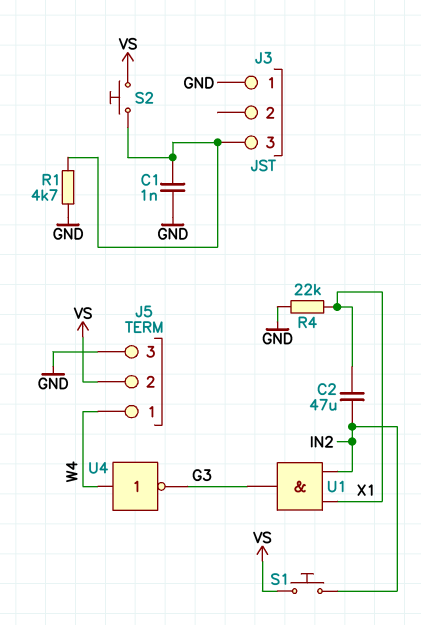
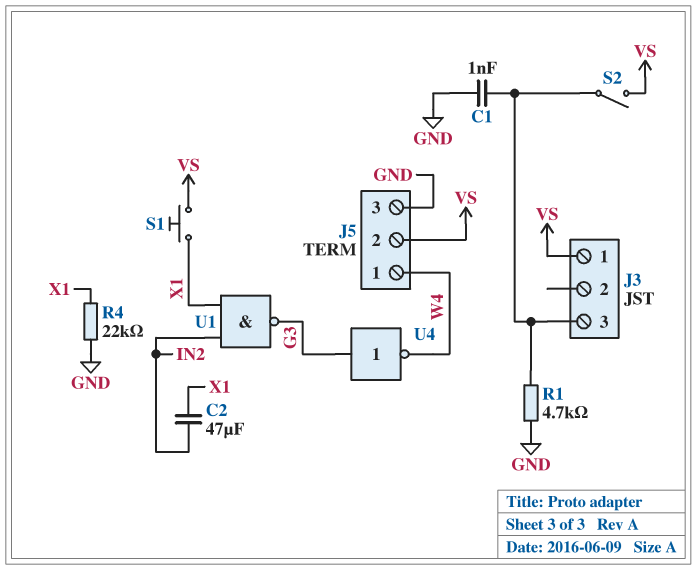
J3 pin 1: GND -> VS
S1: button (IN2, VS) -> button (VS, X1)
S2: button (J3/3, VS) -> switch (J3/3, VS)
U1: AND (in IN2, in X1, out G3) -> NAND (in IN2, in X1, out G3)
U4: NOT (in W4, out G3) -> NOT (in G3, out W4)

